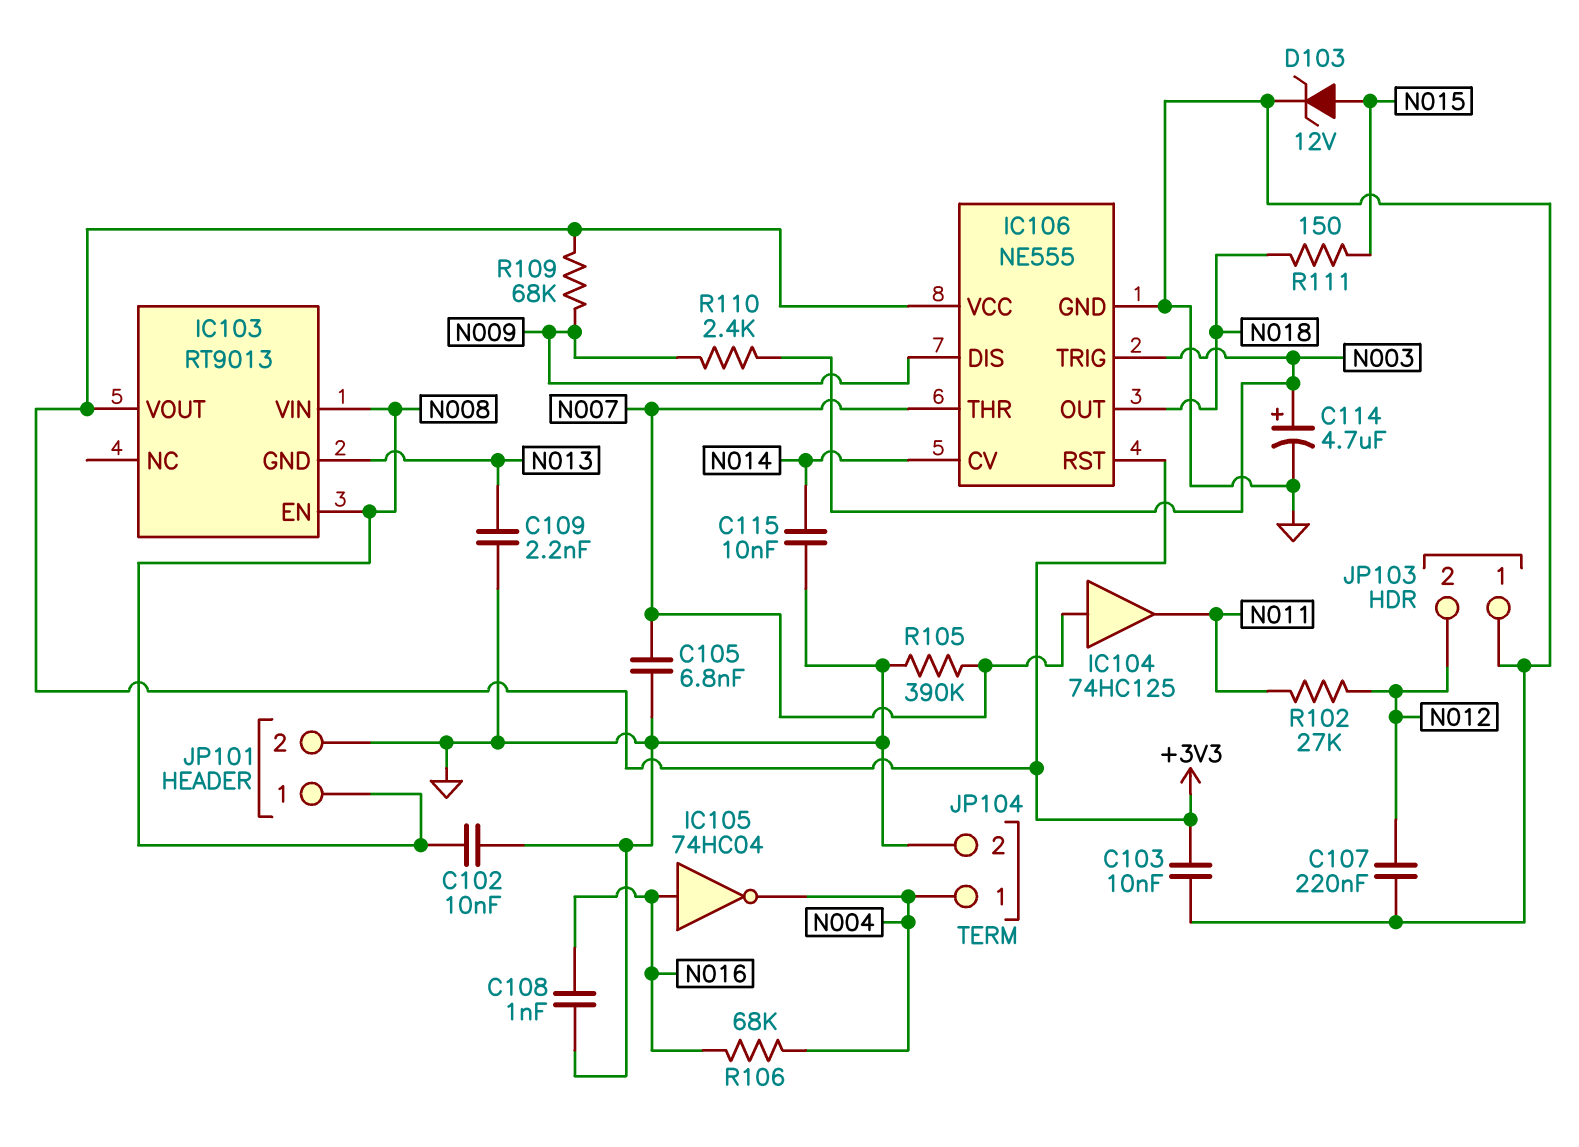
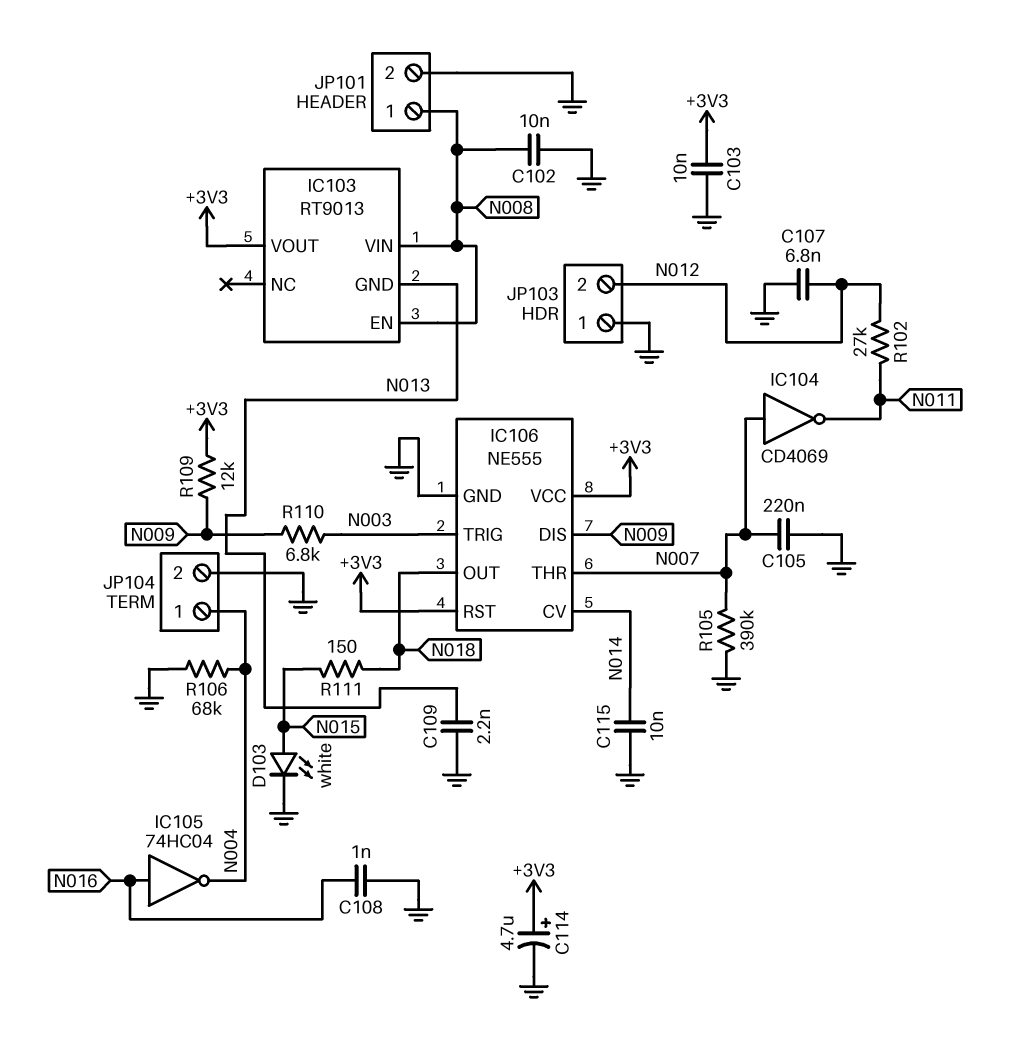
C105: 6.8nF (GND, N007) -> 220nF (GND, N007)
C107: 220nF (GND, N012) -> 6.8nF (GND, N012)
C114: 4.7uF (plus N003, minus GND) -> 4.7uF (plus +3V3, minus GND)
D103: zener 12V (A N015, K GND) -> LED white (A N015, K GND)
IC104: buffer 74HC125 (in N007, out N011) -> NOT CD4069 (in N007, out N011)
R106: 68k (N004, N016) -> 68k (GND, N004)
R109: 68k (+3V3, N009) -> 12k (+3V3, N009)
R110: 2.4k (N003, N009) -> 6.8k (N003, N009)

